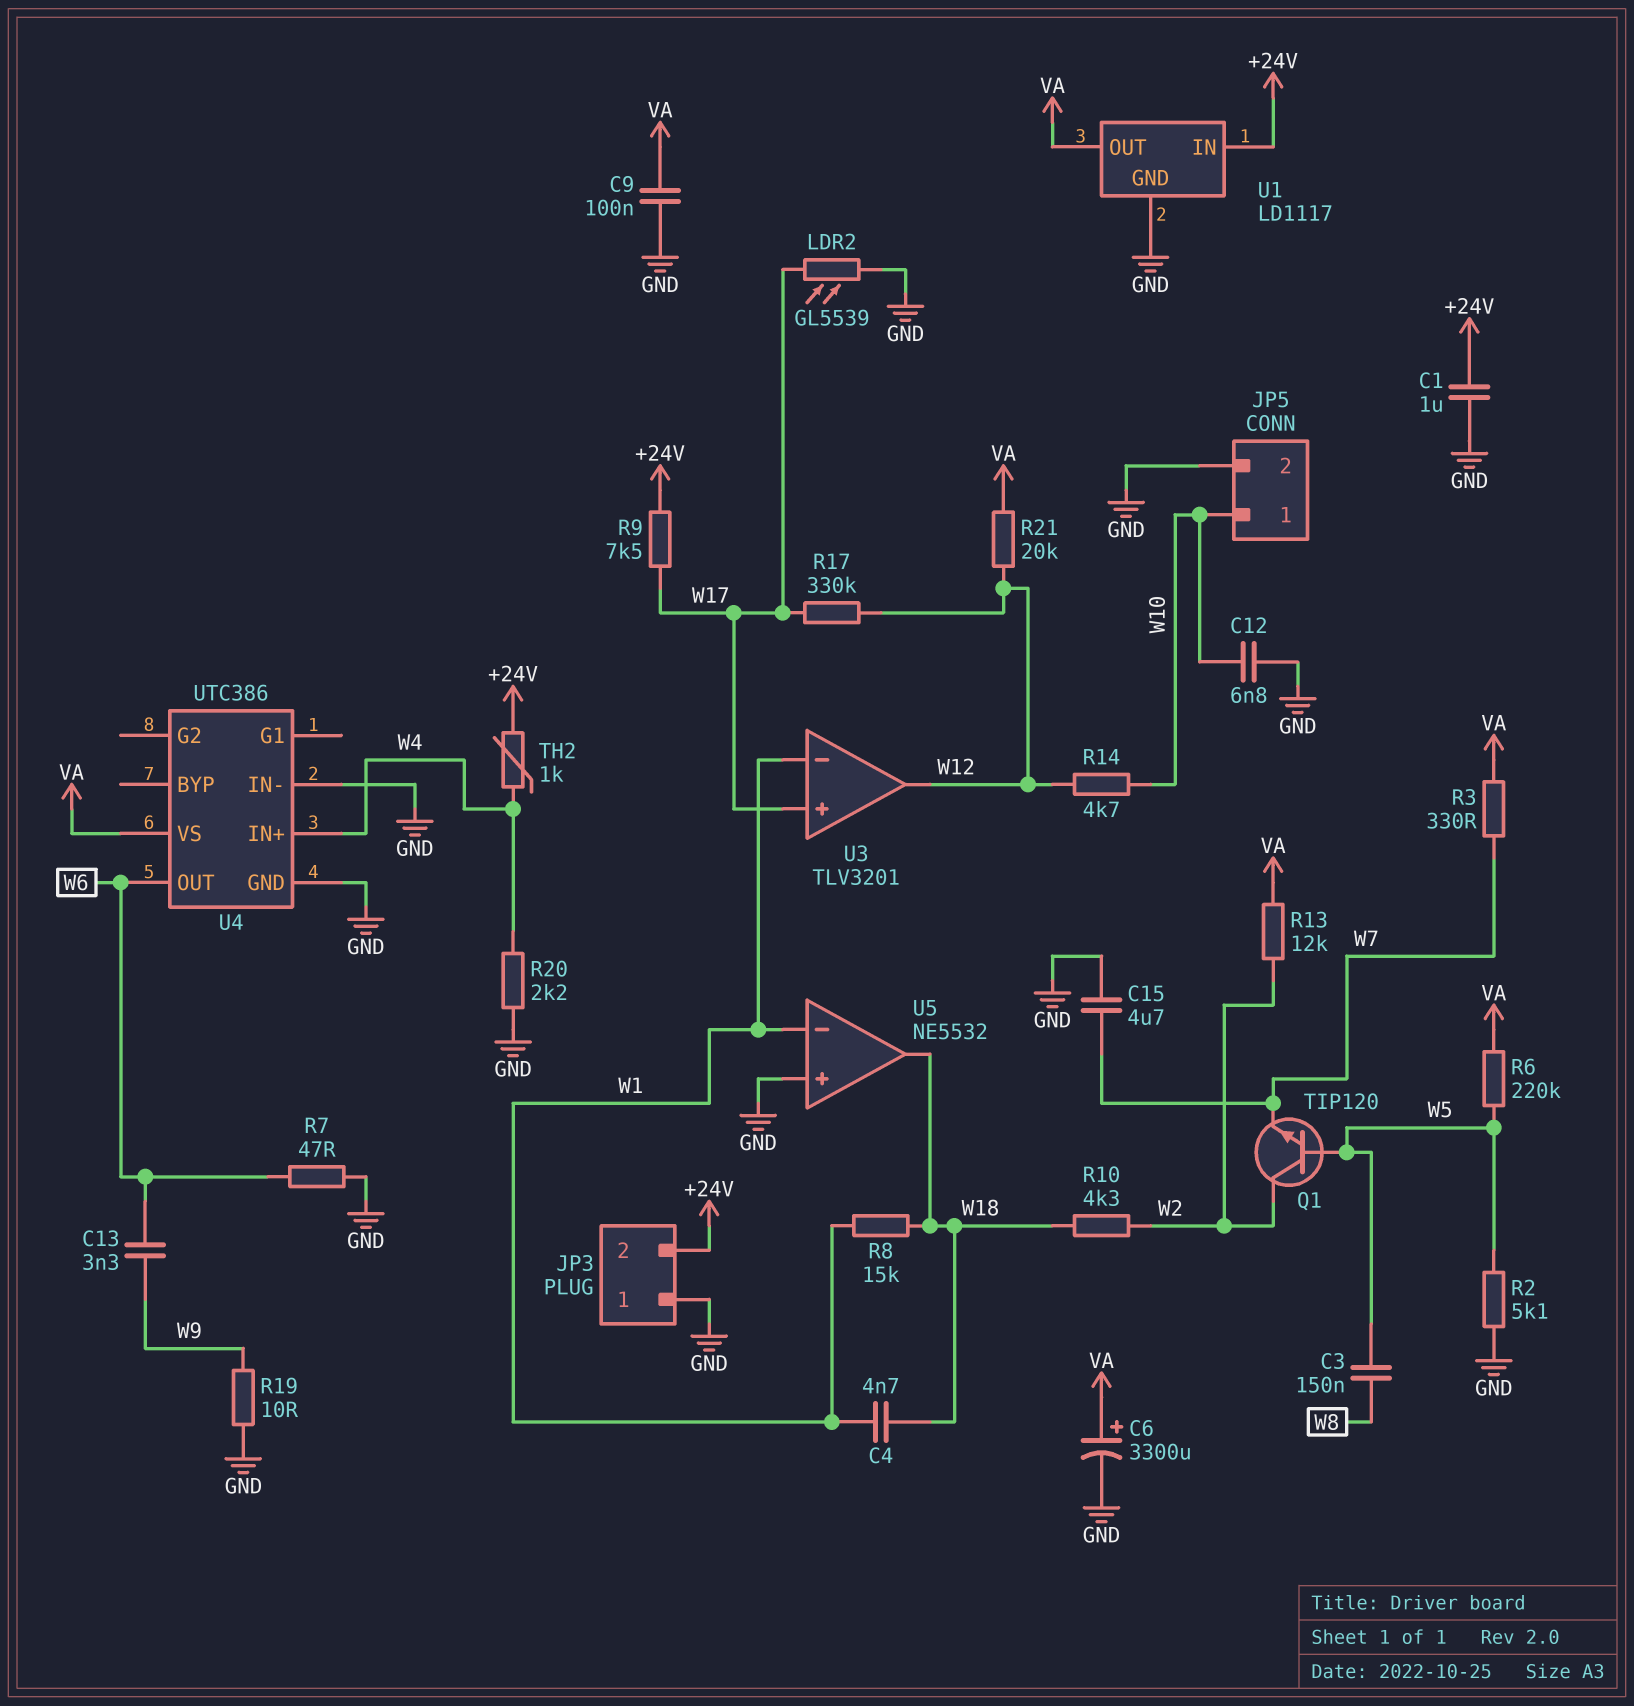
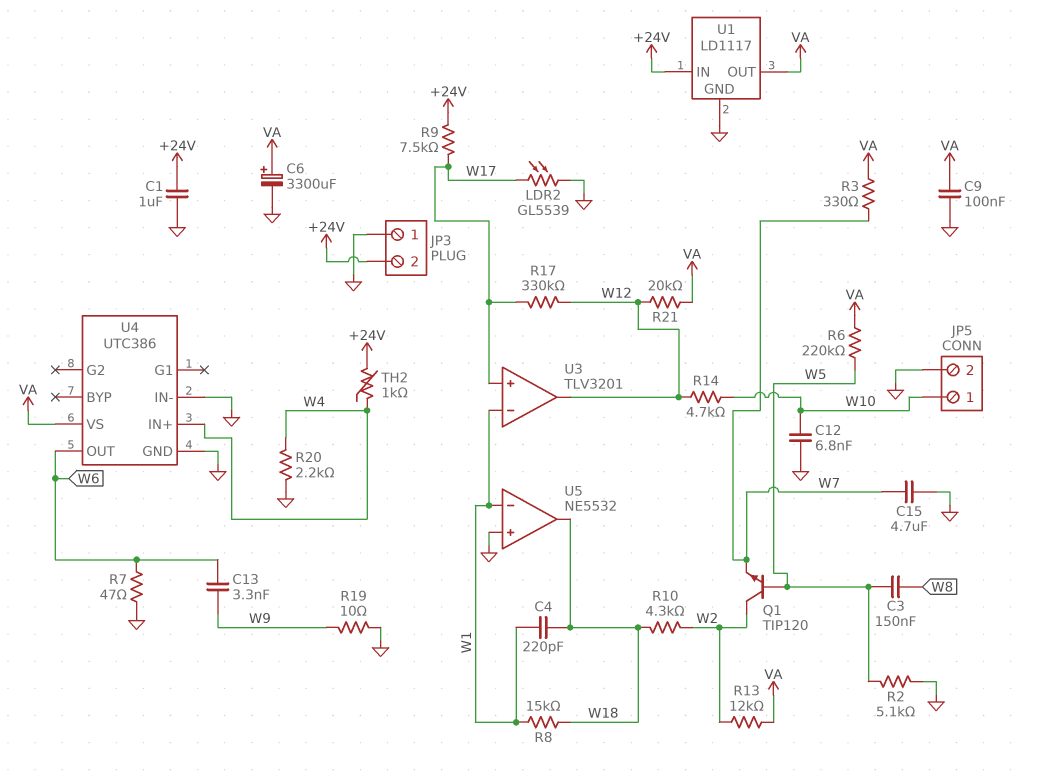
C4: 4.7nF (W1, W18) -> 220pF (W1, W18)

